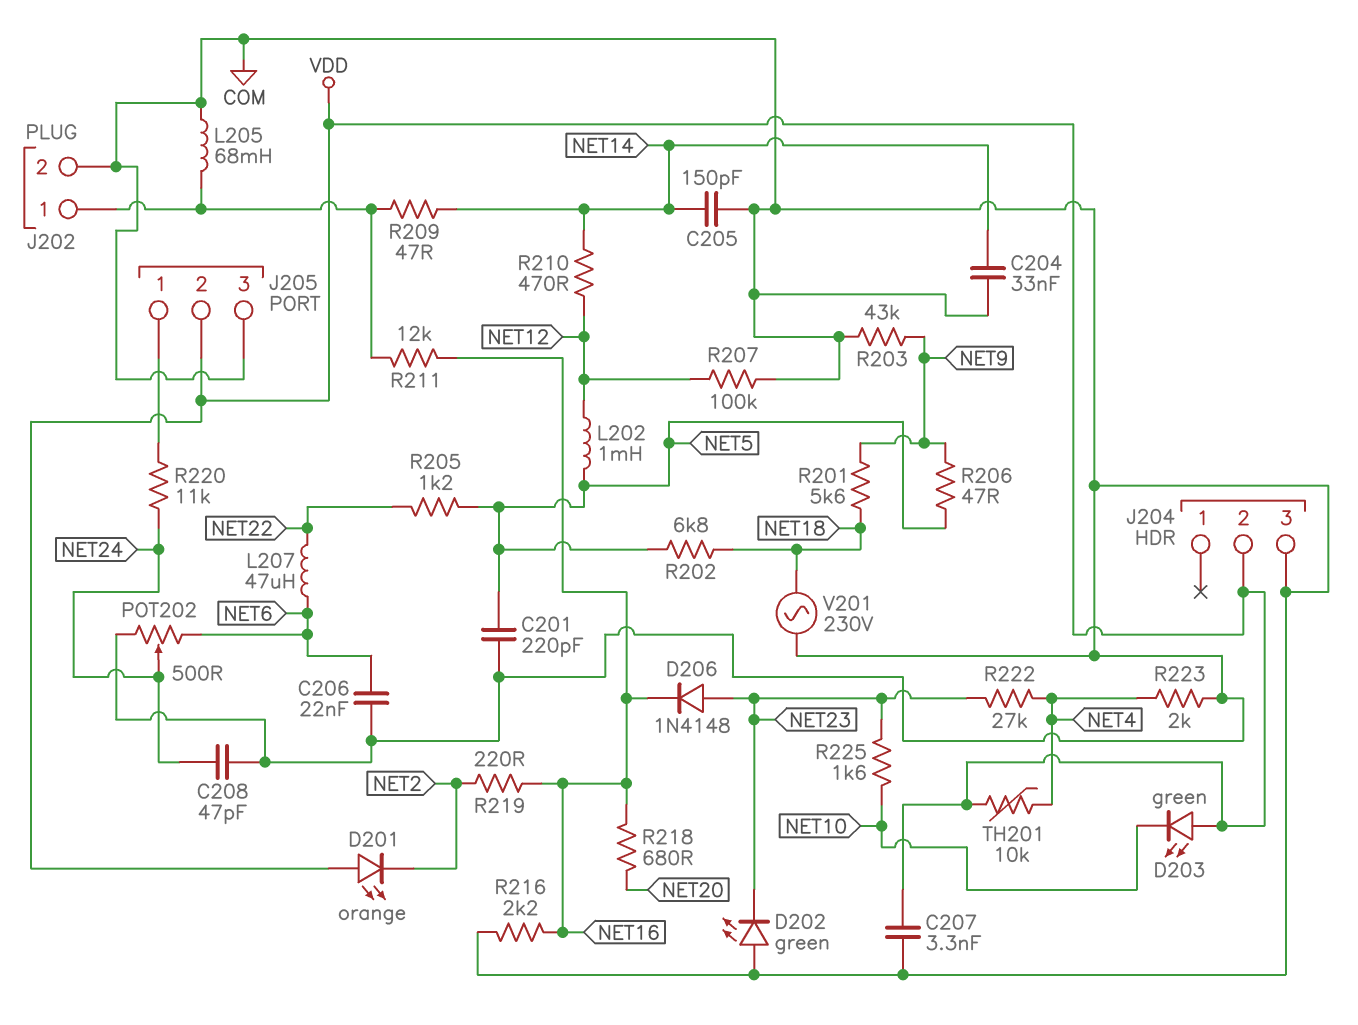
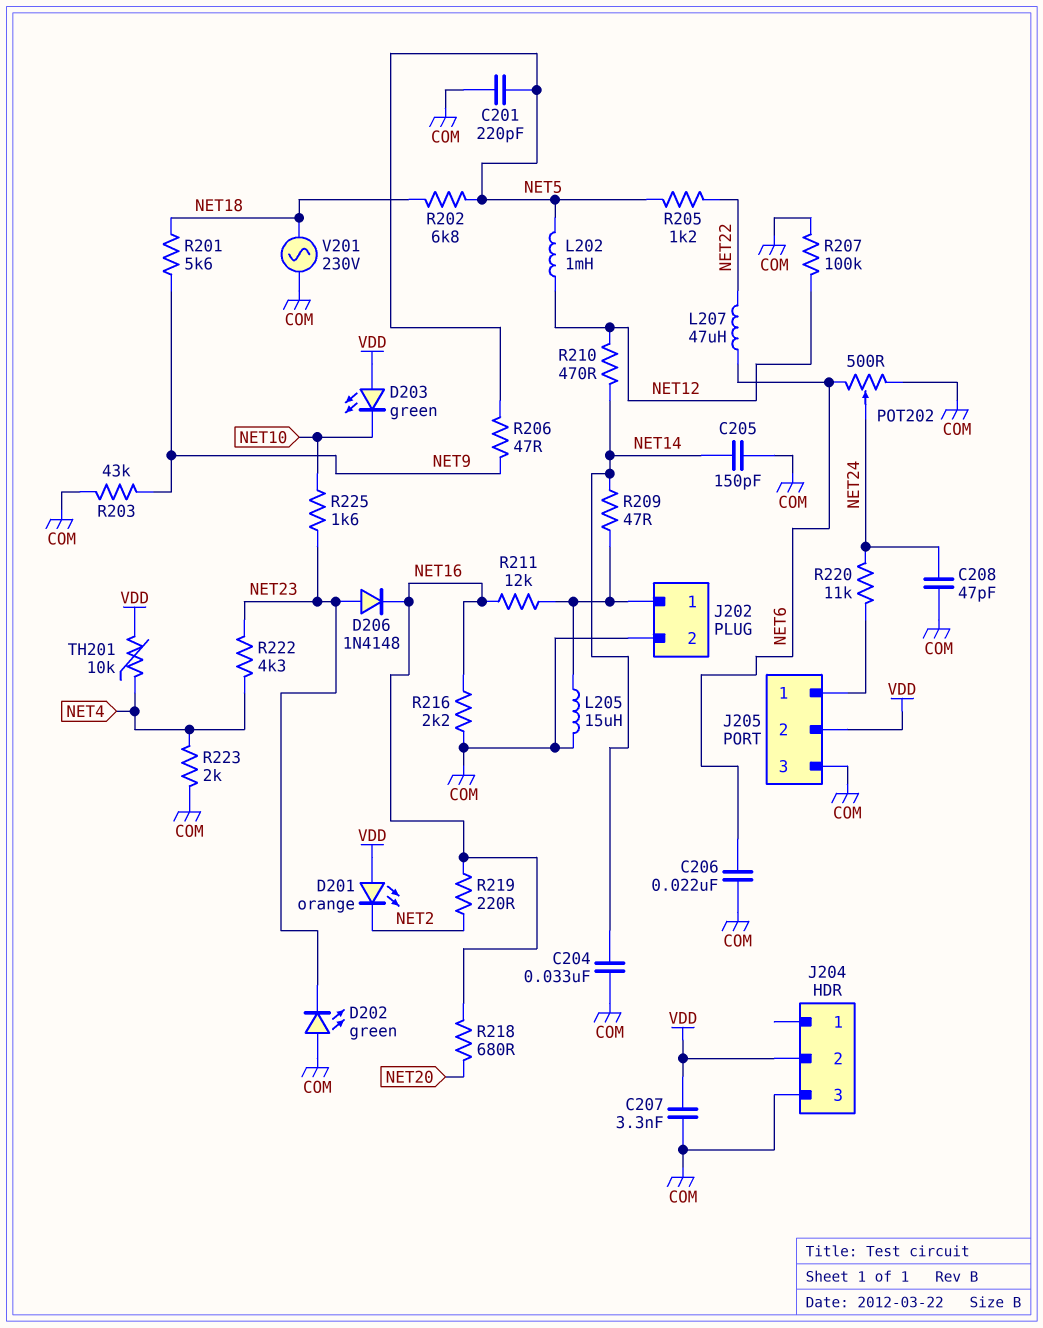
L205: 68mH (COM, J202/1) -> 15uH (COM, J202/1)
R222: 27k (NET4, NET23) -> 4.3k (NET4, NET23)

